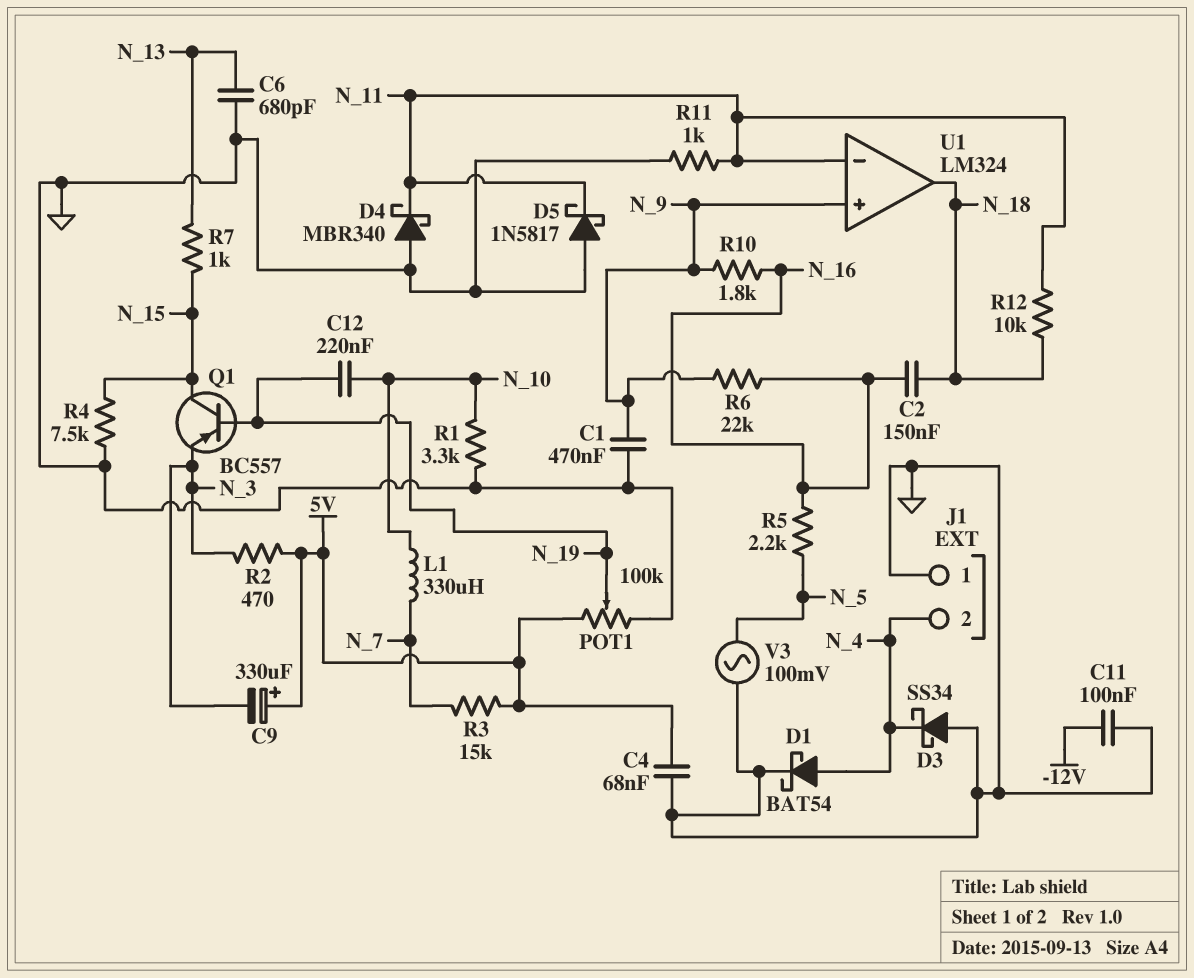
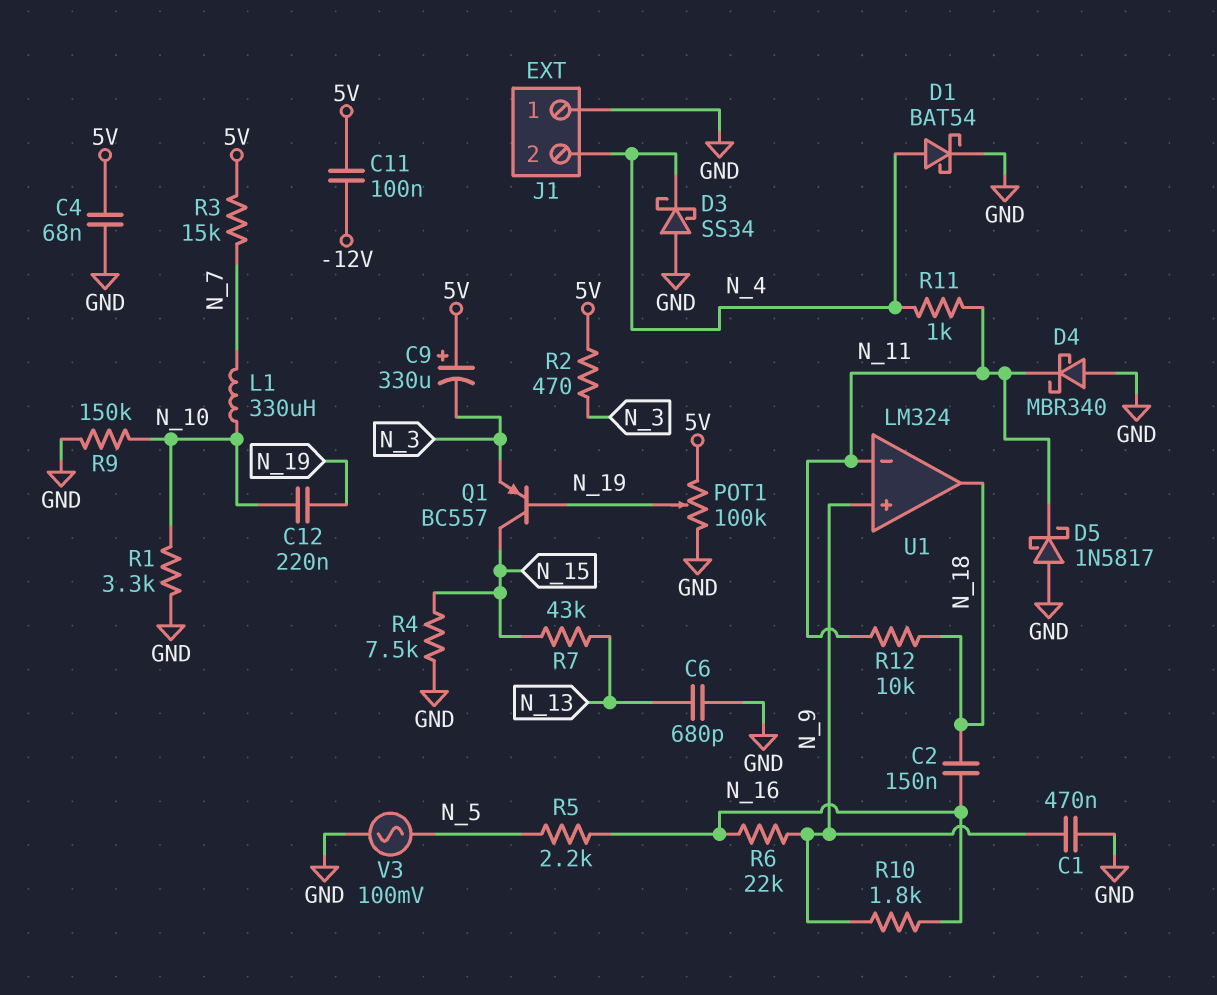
C11: 100nF (-12V, GND) -> 100nF (-12V, 5V)
R7: 1k (N_13, N_15) -> 43k (N_13, N_15)
R9: none -> 150k (GND, N_10)
R11: 1k (GND, N_11) -> 1k (N_4, N_11)

